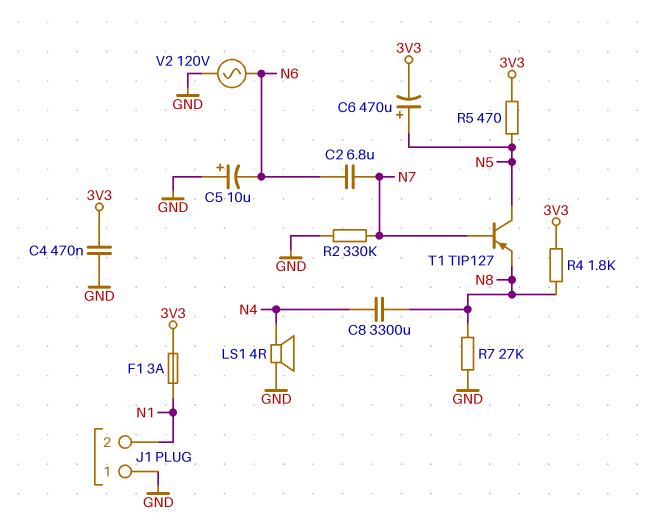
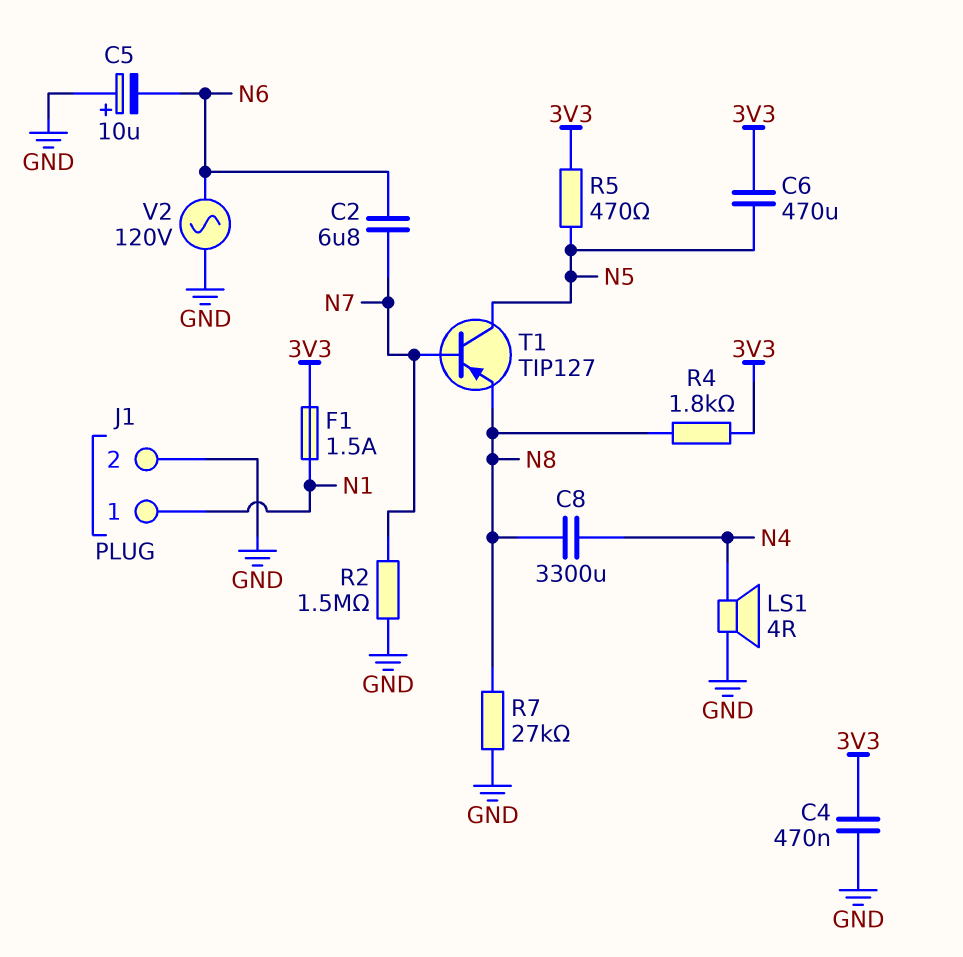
C6: 470uF (plus N5, minus 3V3) -> 470uF (3V3, N5)
F1: 3A (3V3, N1) -> 1.5A (3V3, N1)
J1 pin 1: GND -> N1
J1 pin 2: N1 -> GND
R2: 330k (GND, N7) -> 1.5M (GND, N7)

